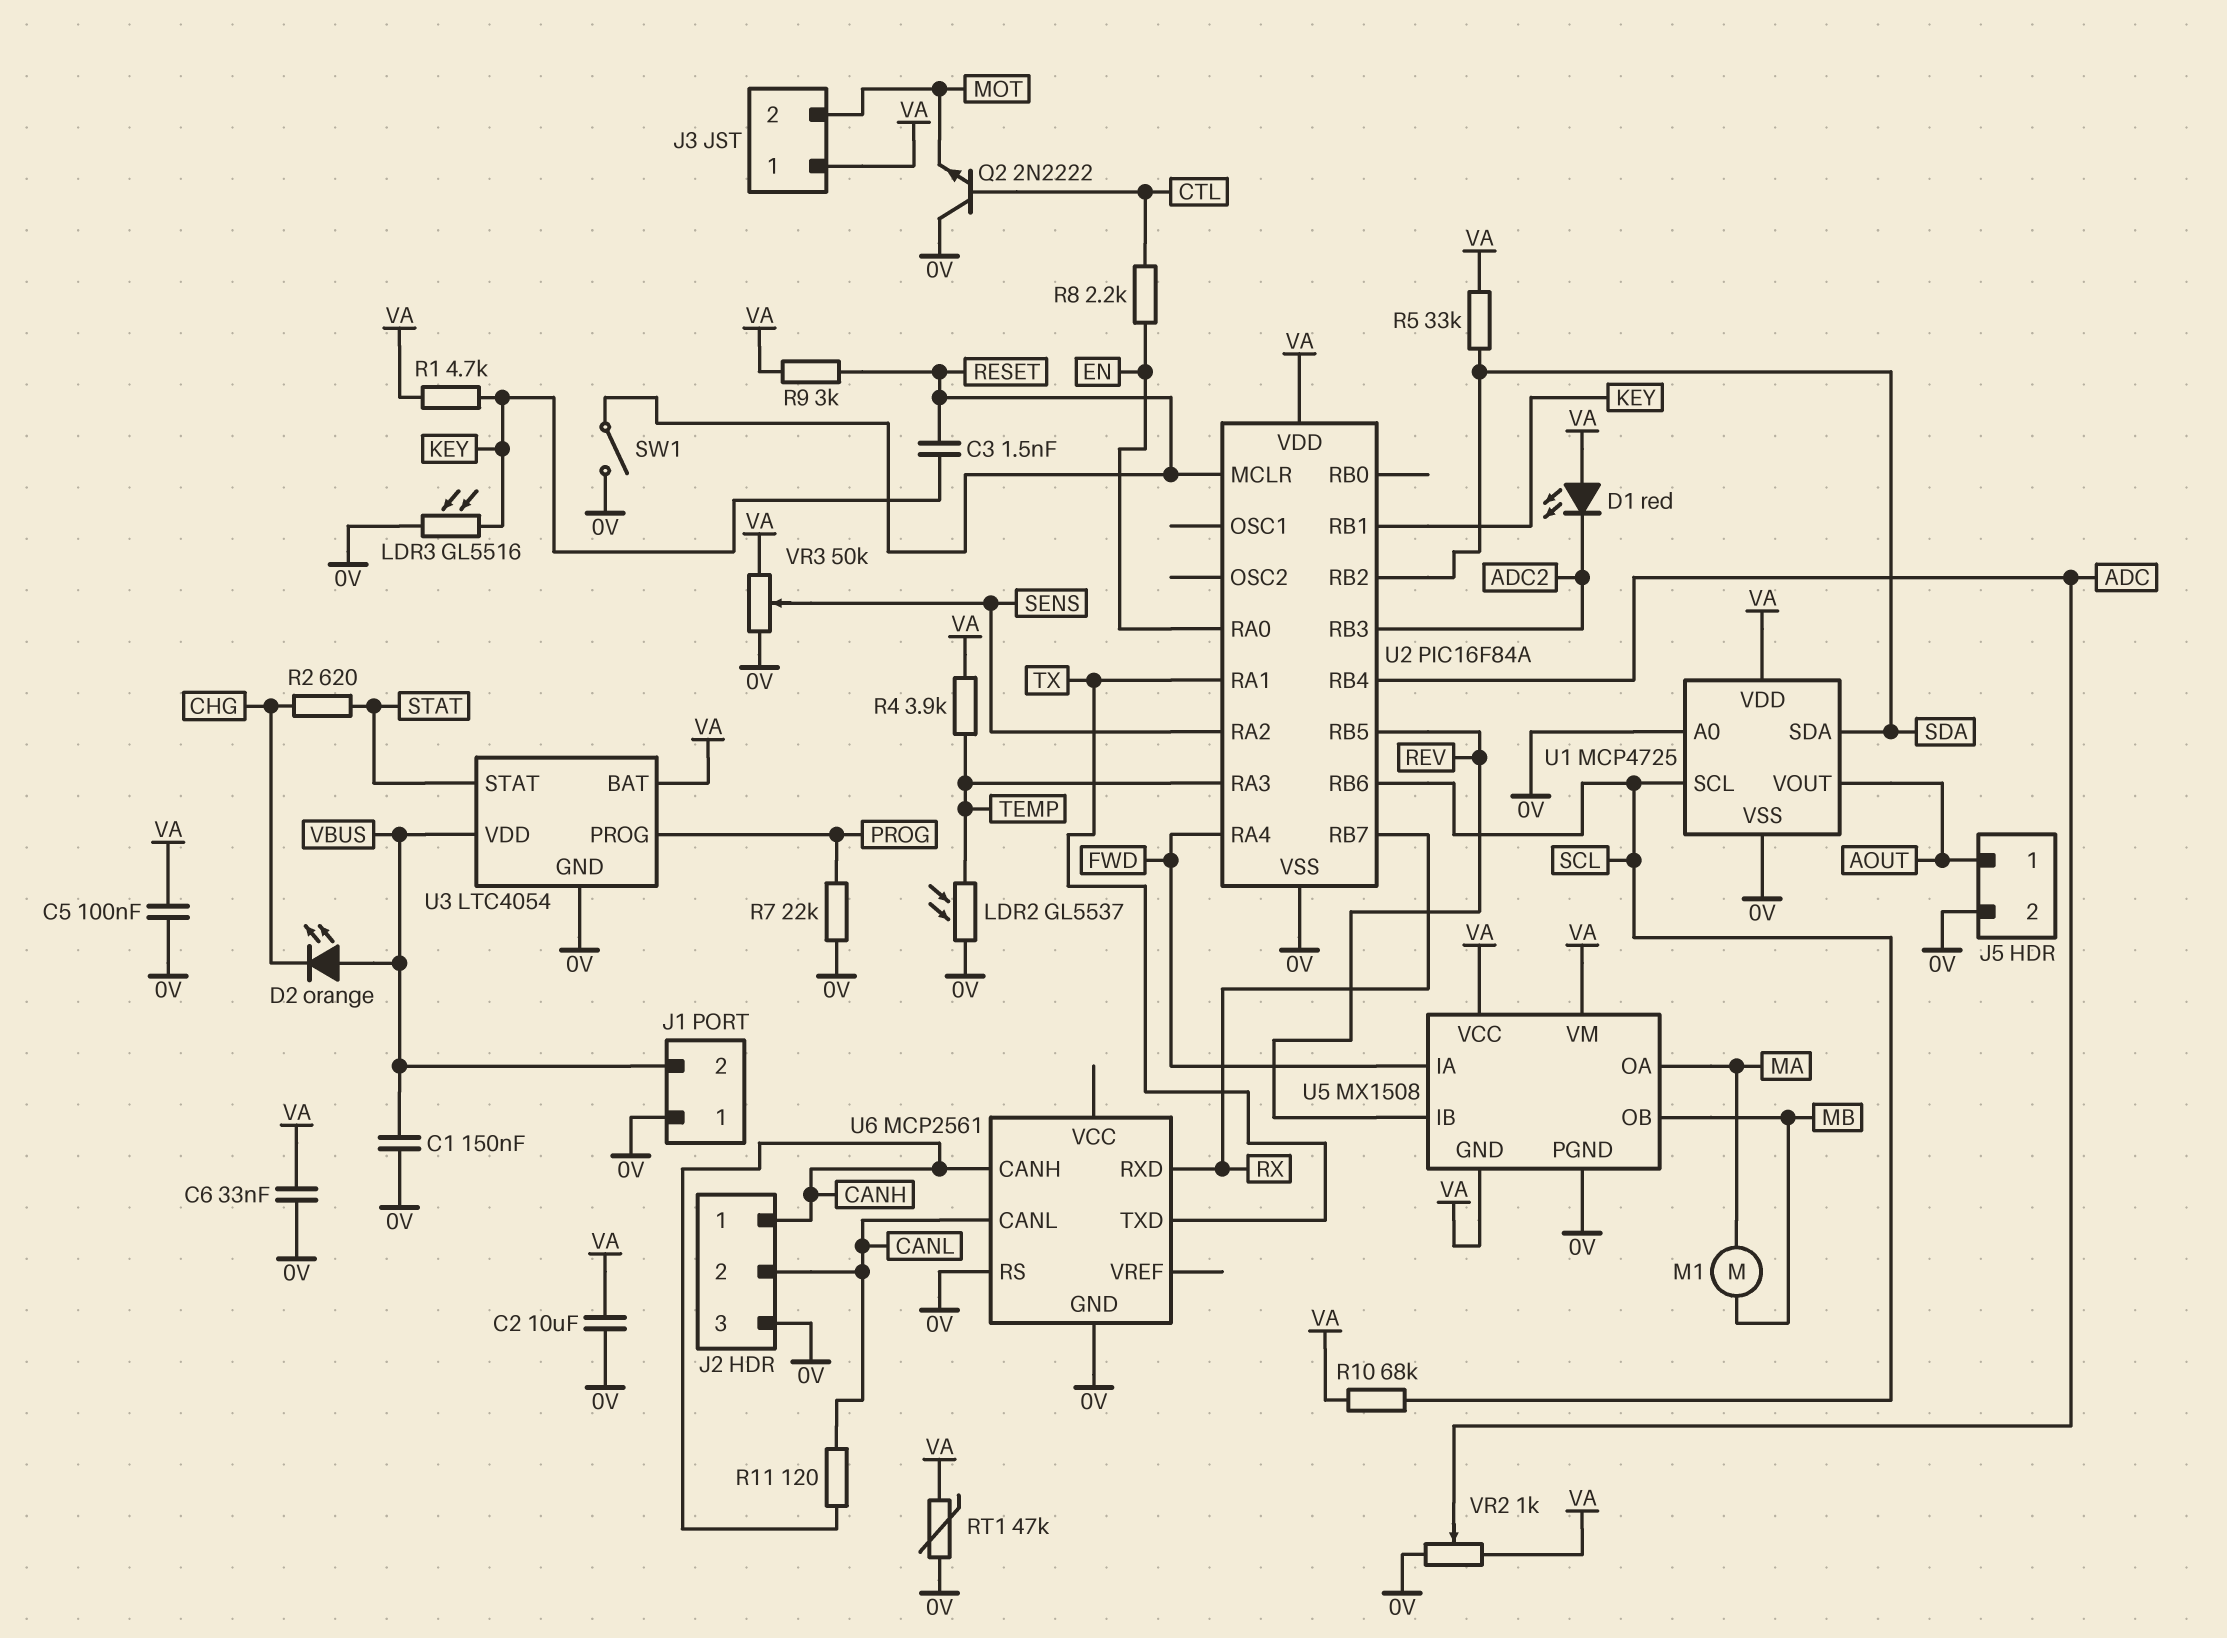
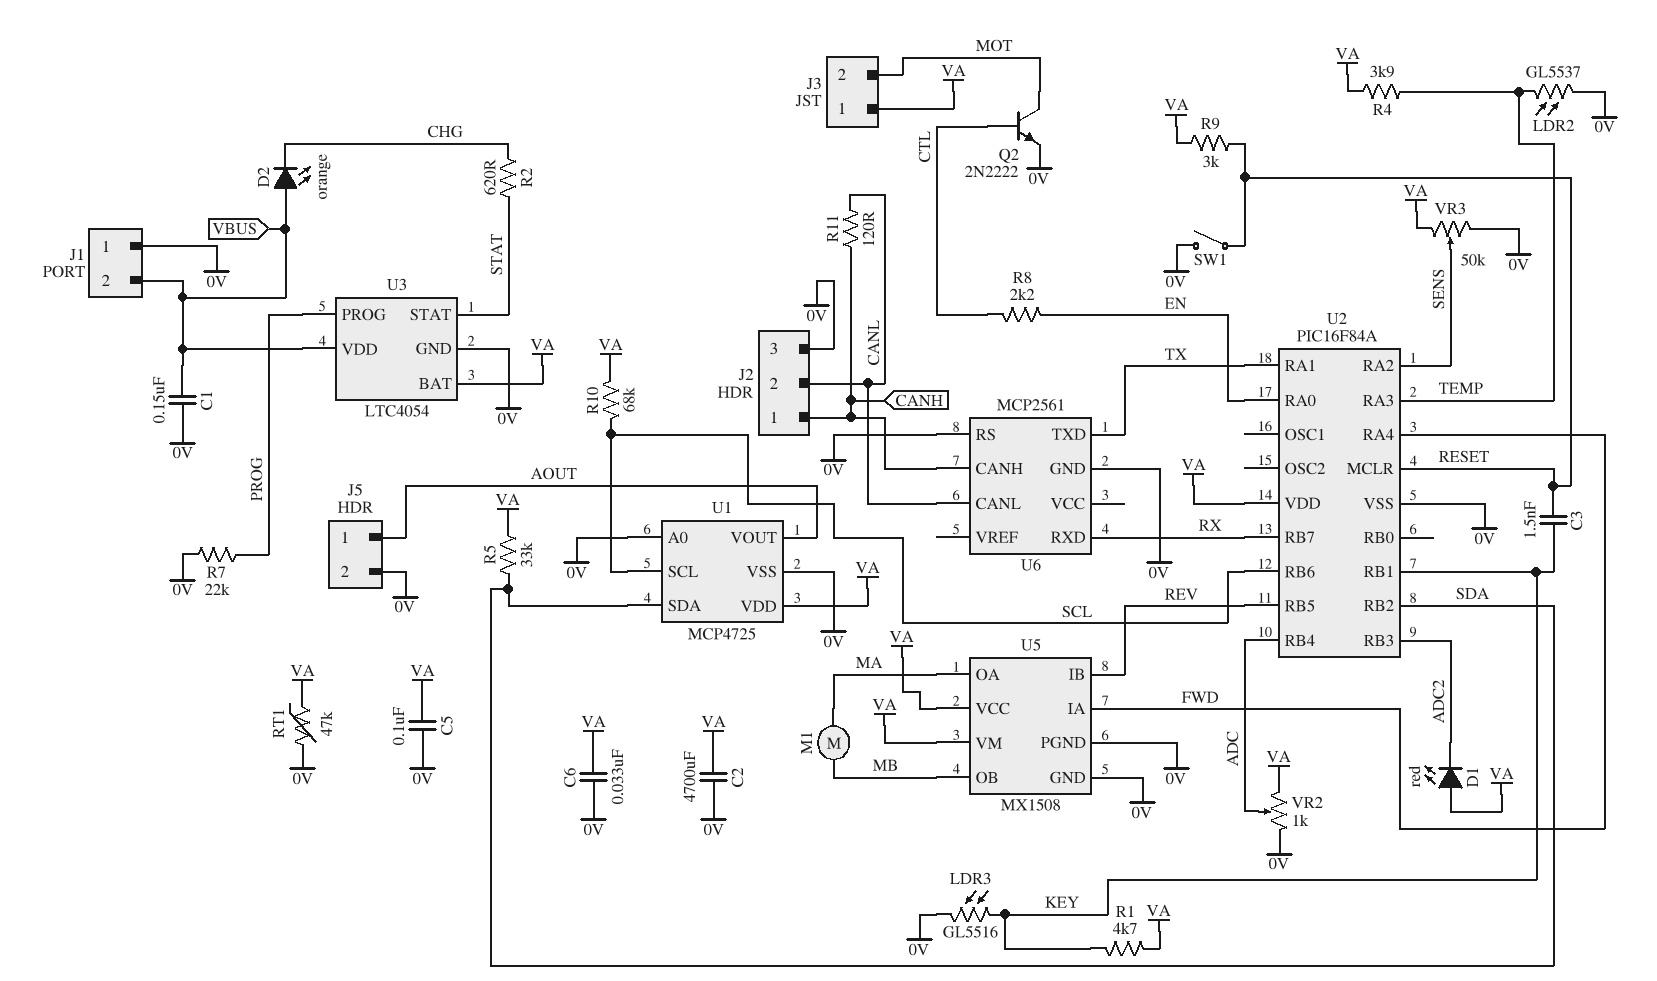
C2: 10uF (0V, VA) -> 4700uF (0V, VA)
Q2: NPN 2N2222 (B CTL, C 0V, E MOT) -> NPN 2N2222 (B CTL, C MOT, E 0V)
U5 pin GND: VA -> 0V

